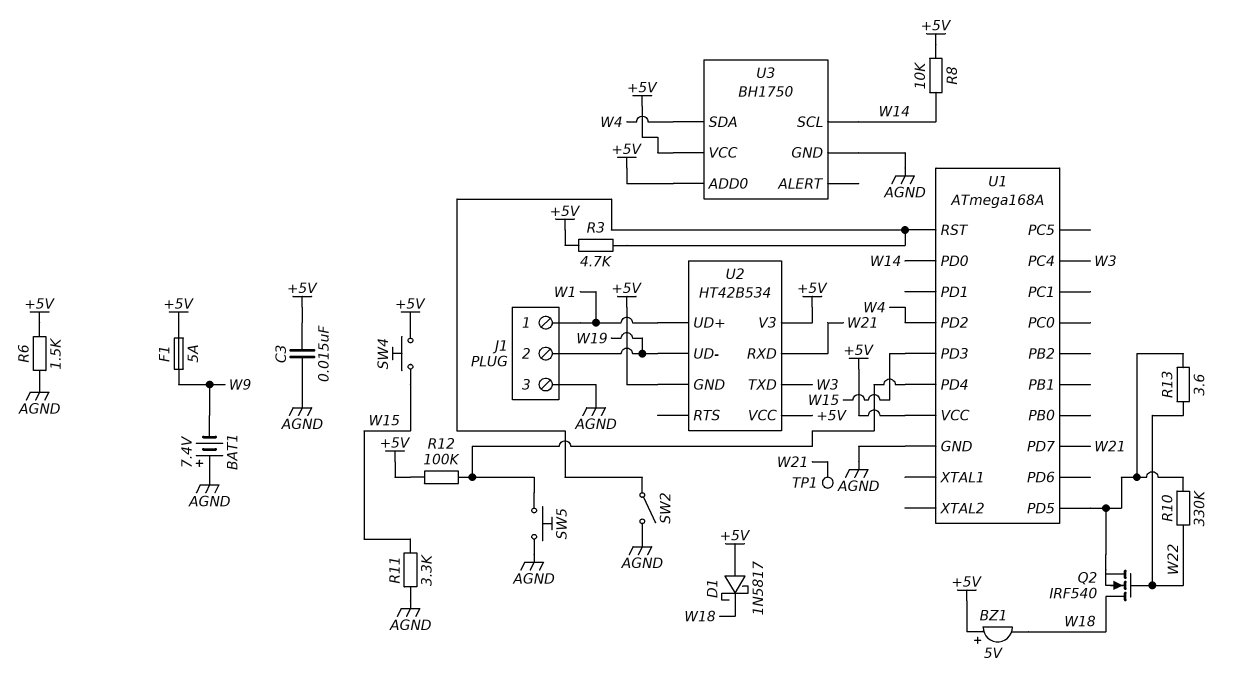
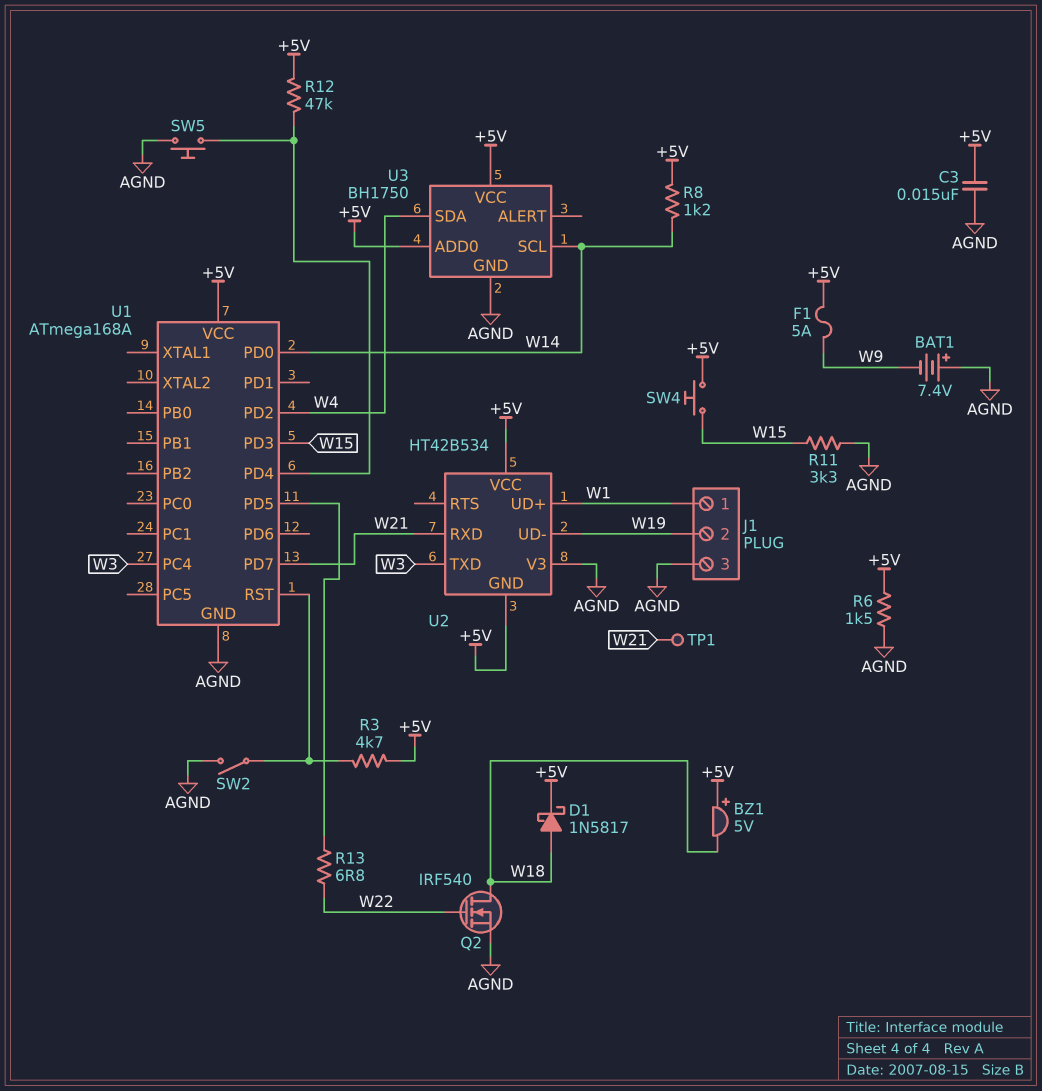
D1: schottky 1N5817 (A +5V, K W18) -> schottky 1N5817 (A W18, K +5V)
Q2: NMOS IRF540 (G W22, D W18, S U1/PD5) -> NMOS IRF540 (G W22, D W18, S AGND)
R8: 10k (+5V, W14) -> 1.2k (+5V, W14)
R10: 330k (U1/PD5, W22) -> none
R12: 100k (+5V, U1/PD4) -> 47k (+5V, U1/PD4)
R13: 3.6 (U1/PD5, W22) -> 6.8 (U1/PD5, W22)
U2 pin V3: +5V -> AGND

